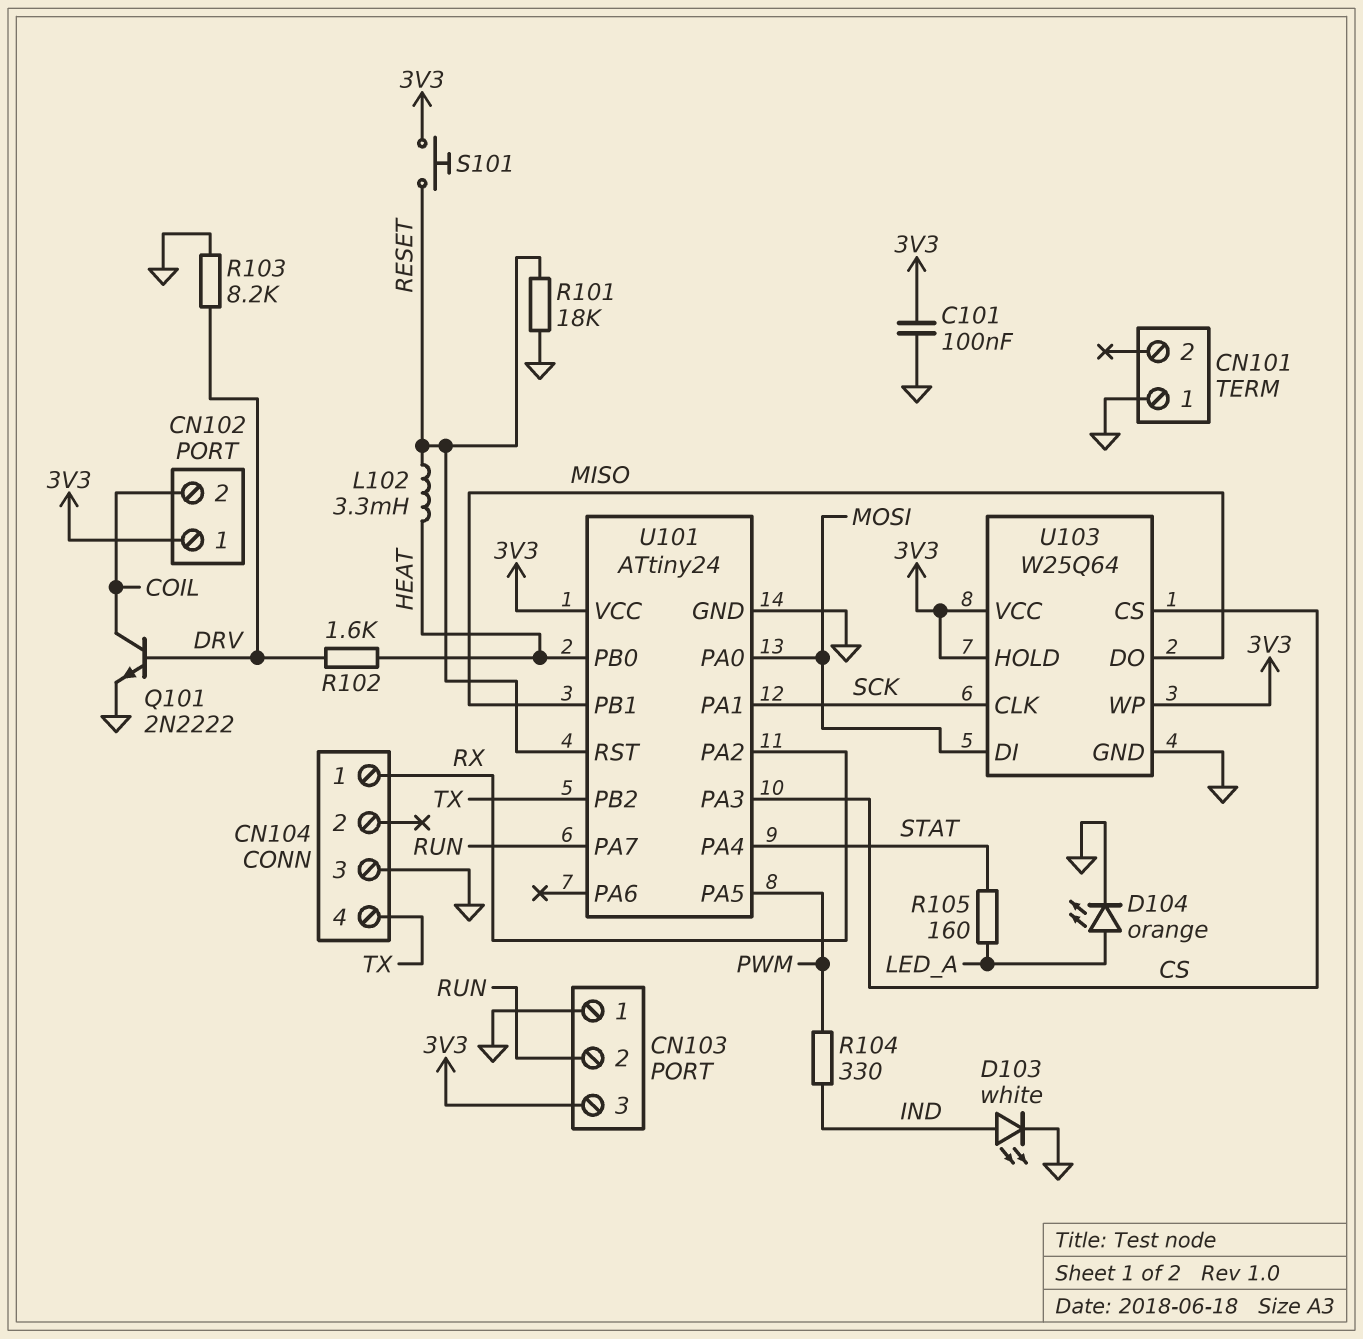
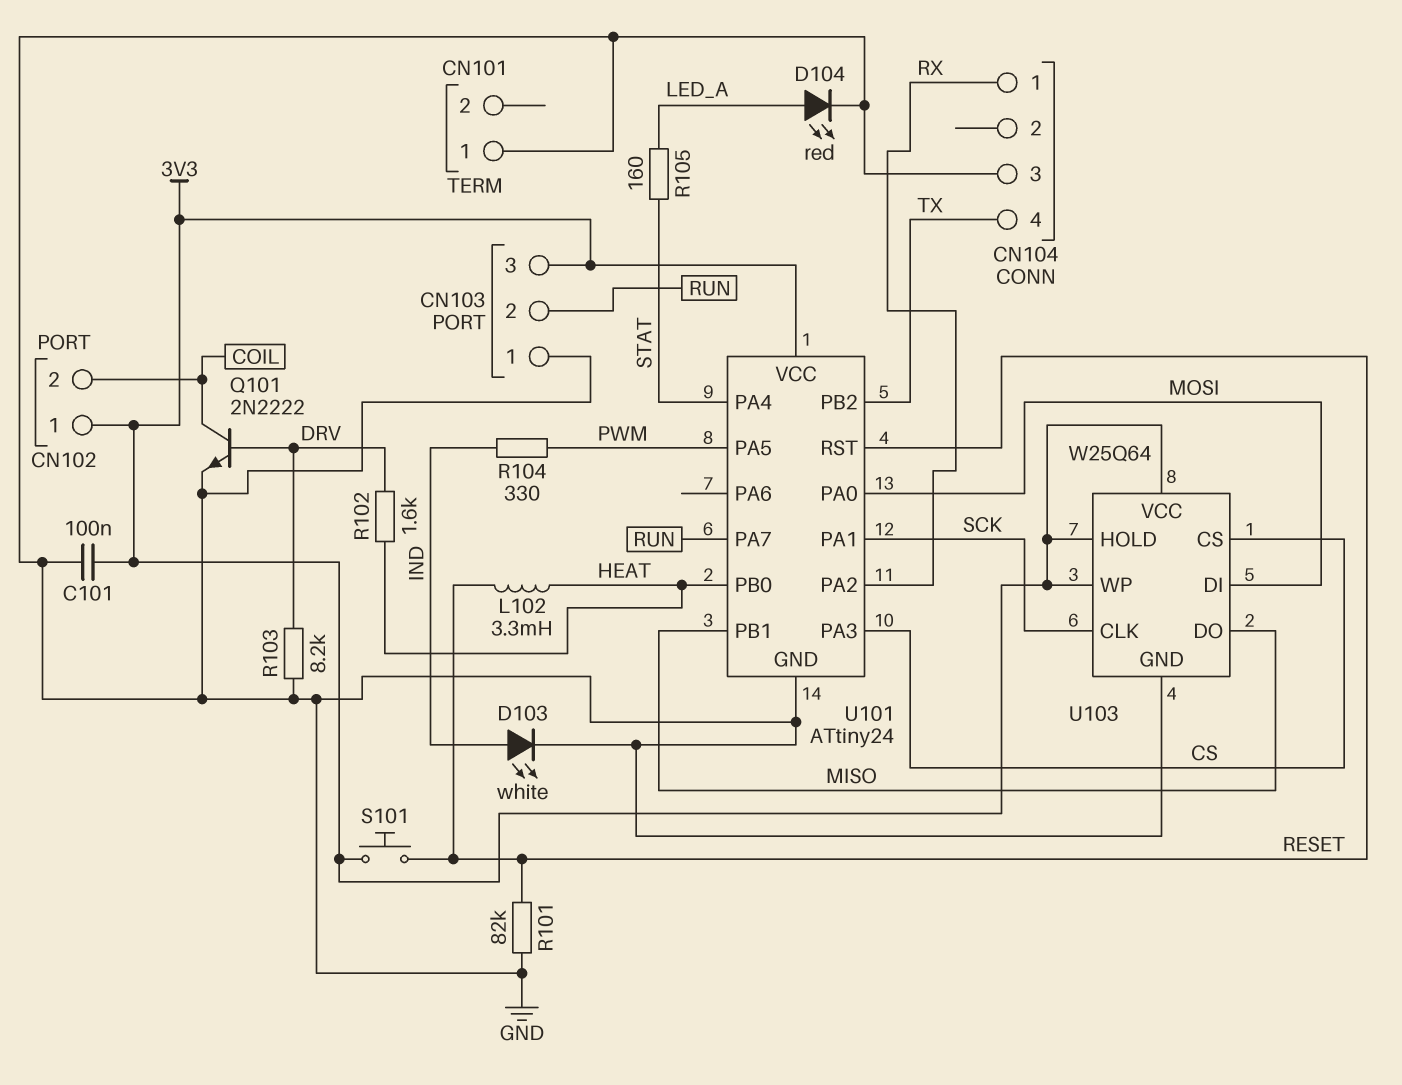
D104: LED orange (A LED_A, K GND) -> LED red (A LED_A, K GND)
R101: 18k (GND, RESET) -> 82k (GND, RESET)

